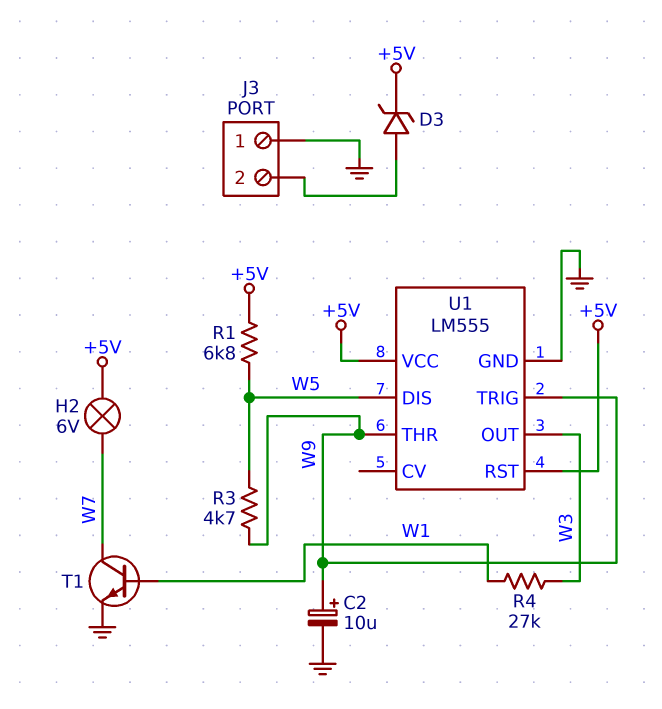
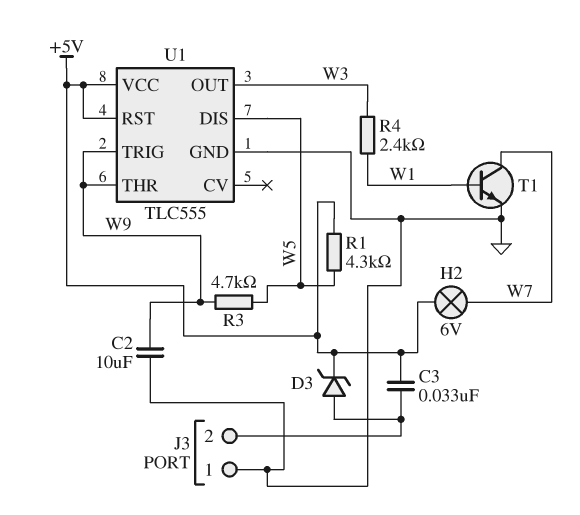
C2: 10uF (plus W9, minus GND) -> 10uF (GND, W9)
C3: none -> 33nF (+5V, J3/2)
R1: 6.8k (+5V, W5) -> 4.3k (+5V, W5)
R4: 27k (W1, W3) -> 2.4k (W1, W3)
U1: LM555 -> TLC555

